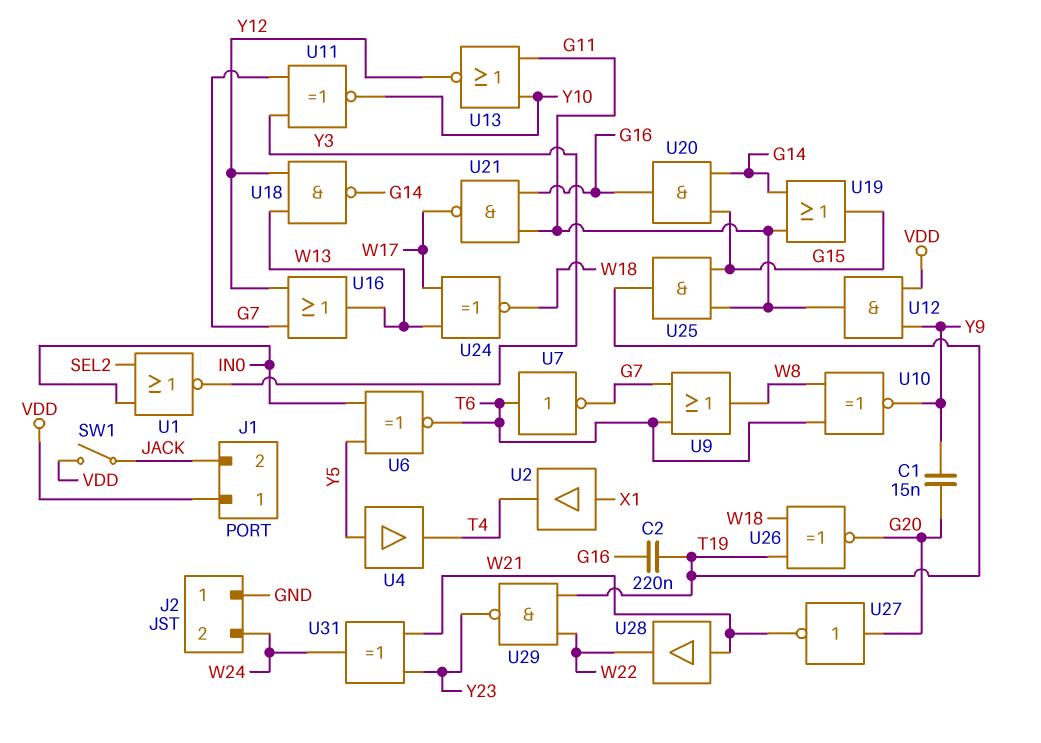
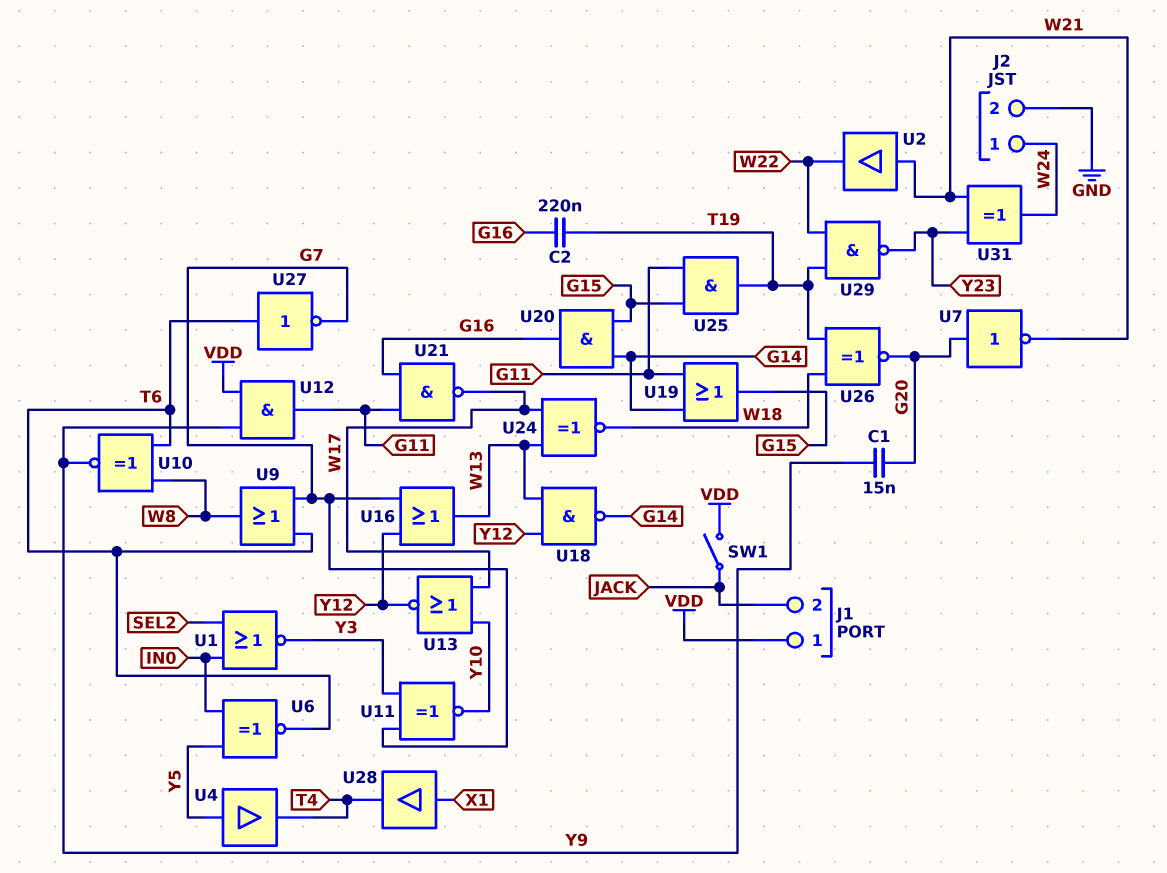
J2 pin 1: GND -> W24
J2 pin 2: W24 -> GND
U2: buffer (in X1, out T4) -> buffer (in W21, out W22)
U7: NOT (in T6, out G7) -> NOT (in G20, out W21)
U13: NOR (in G11, in Y10, out Y12) -> NOR (in W17, in Y10, out Y12)
U27: NOT (in G20, out W21) -> NOT (in T6, out G7)
U28: buffer (in W21, out W22) -> buffer (in X1, out T4)

